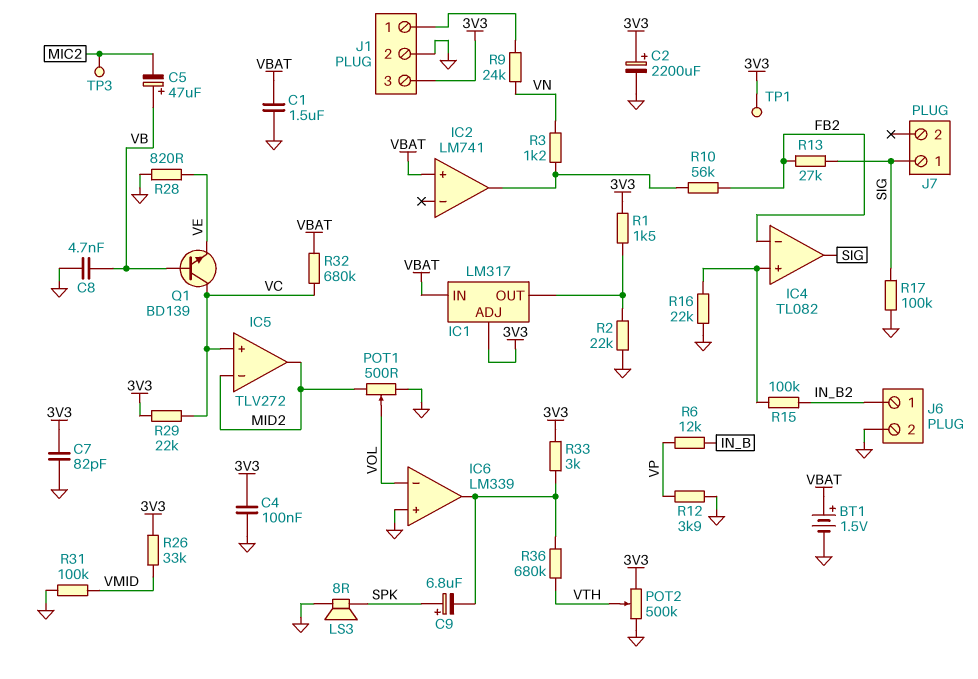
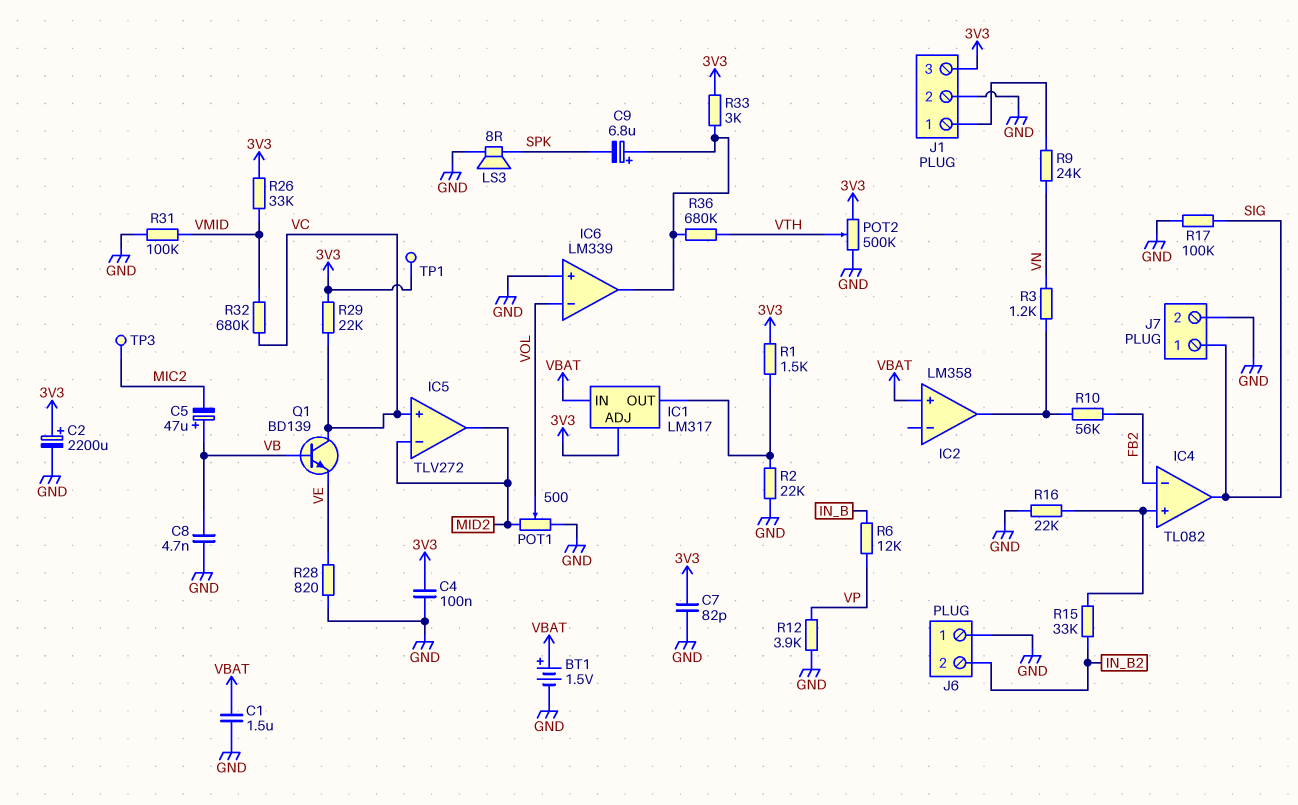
C9: 6.8uF (plus SPK, minus IC6/out) -> 6.8uF (plus IC6/out, minus SPK)
IC2: LM741 -> LM358
J6 pin 1: IN_B2 -> GND
J6 pin 2: GND -> IN_B2
J7 pin 2: none -> GND
R13: 27k (FB2, SIG) -> none
R15: 100k (IC4/in+, IN_B2) -> 33k (IC4/in+, IN_B2)
R32: 680k (VBAT, VC) -> 680k (VC, VMID)

